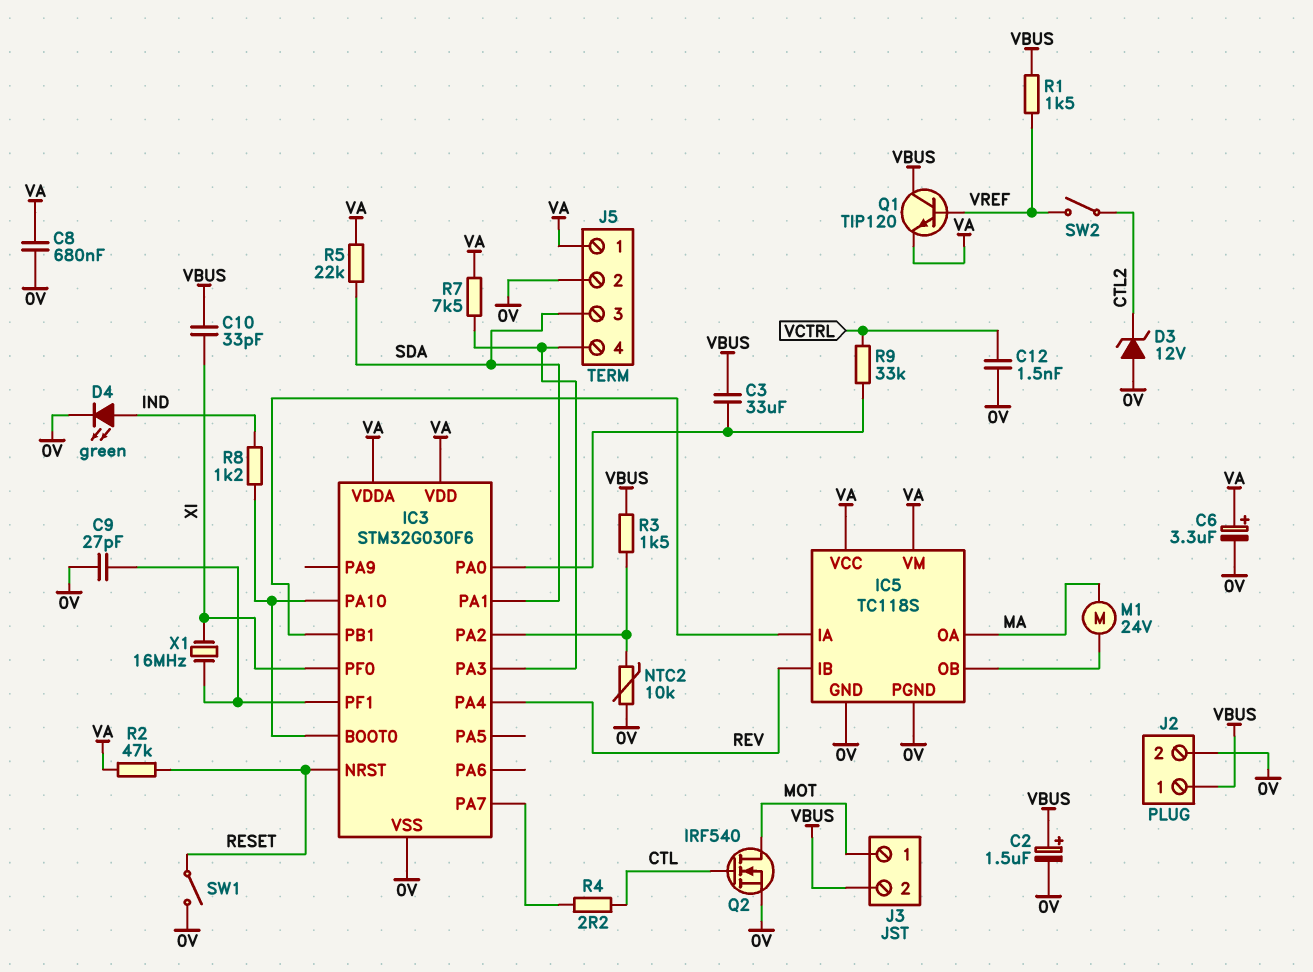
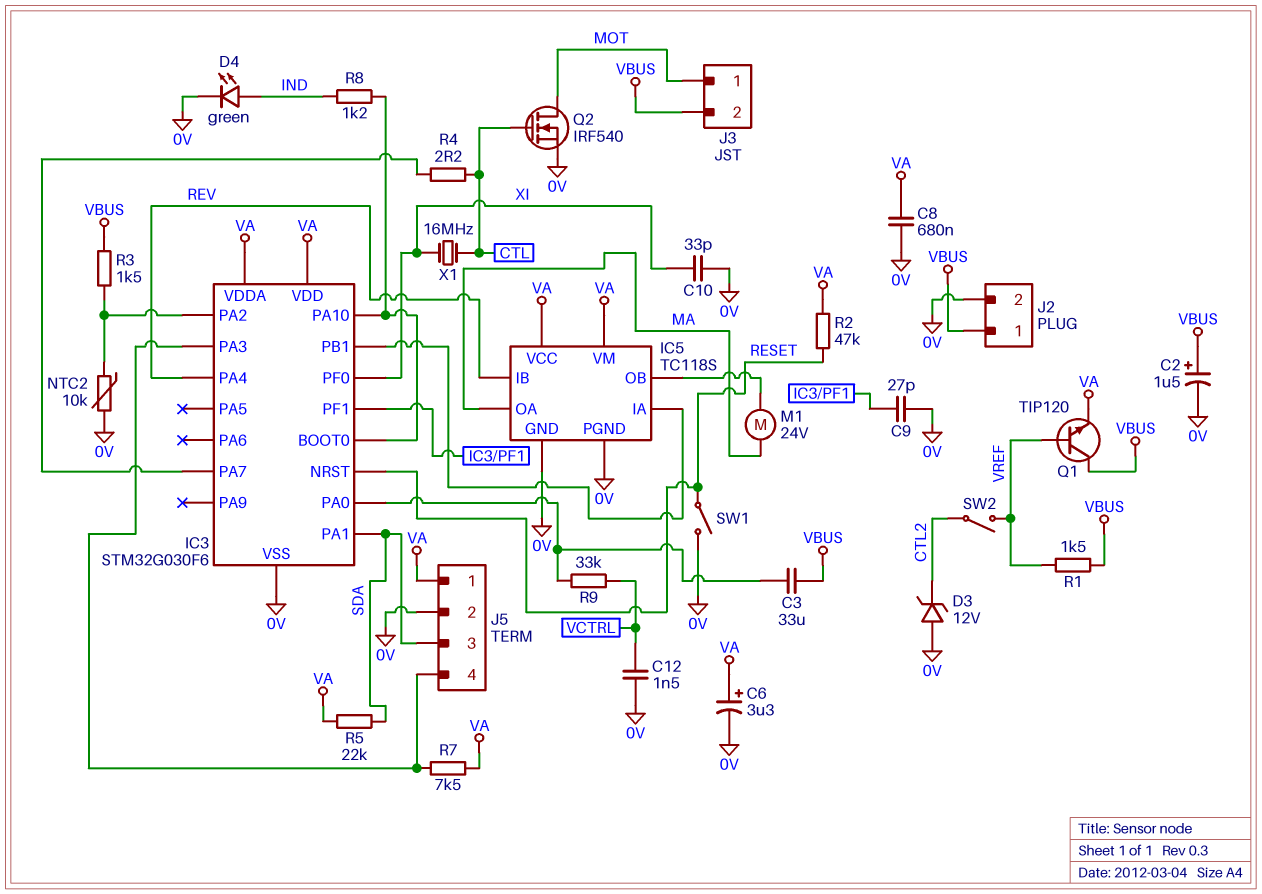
C10: 33pF (VBUS, XI) -> 33pF (0V, XI)
X1: 16MHz (IC3/PF1, XI) -> 16MHz (CTL, XI)

